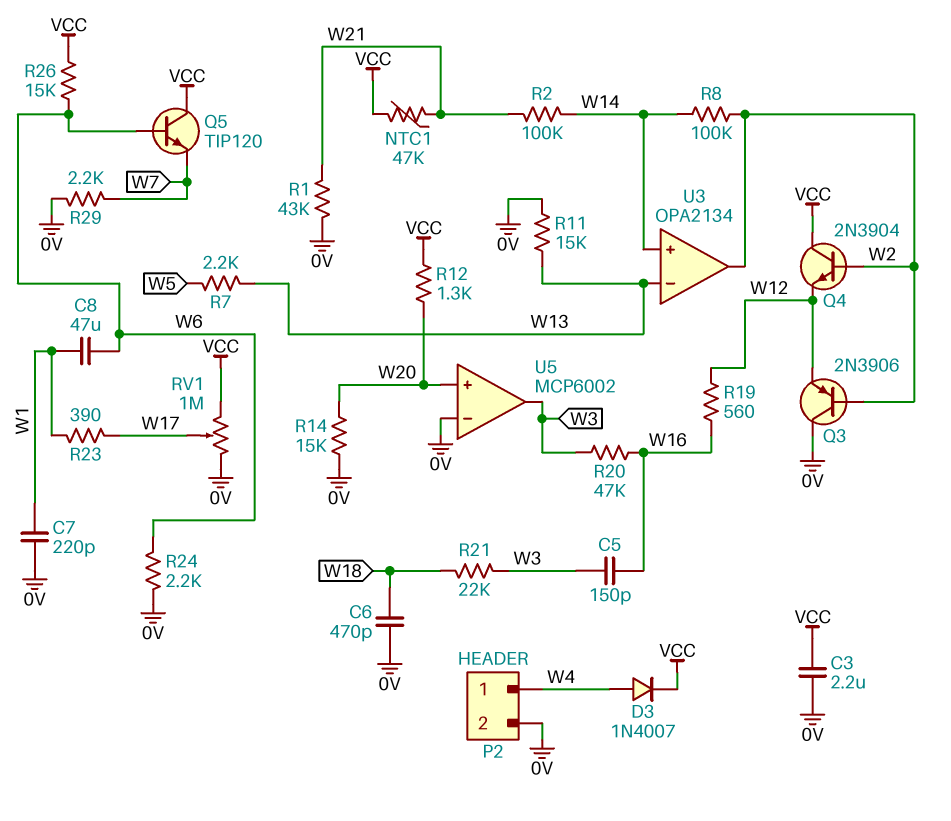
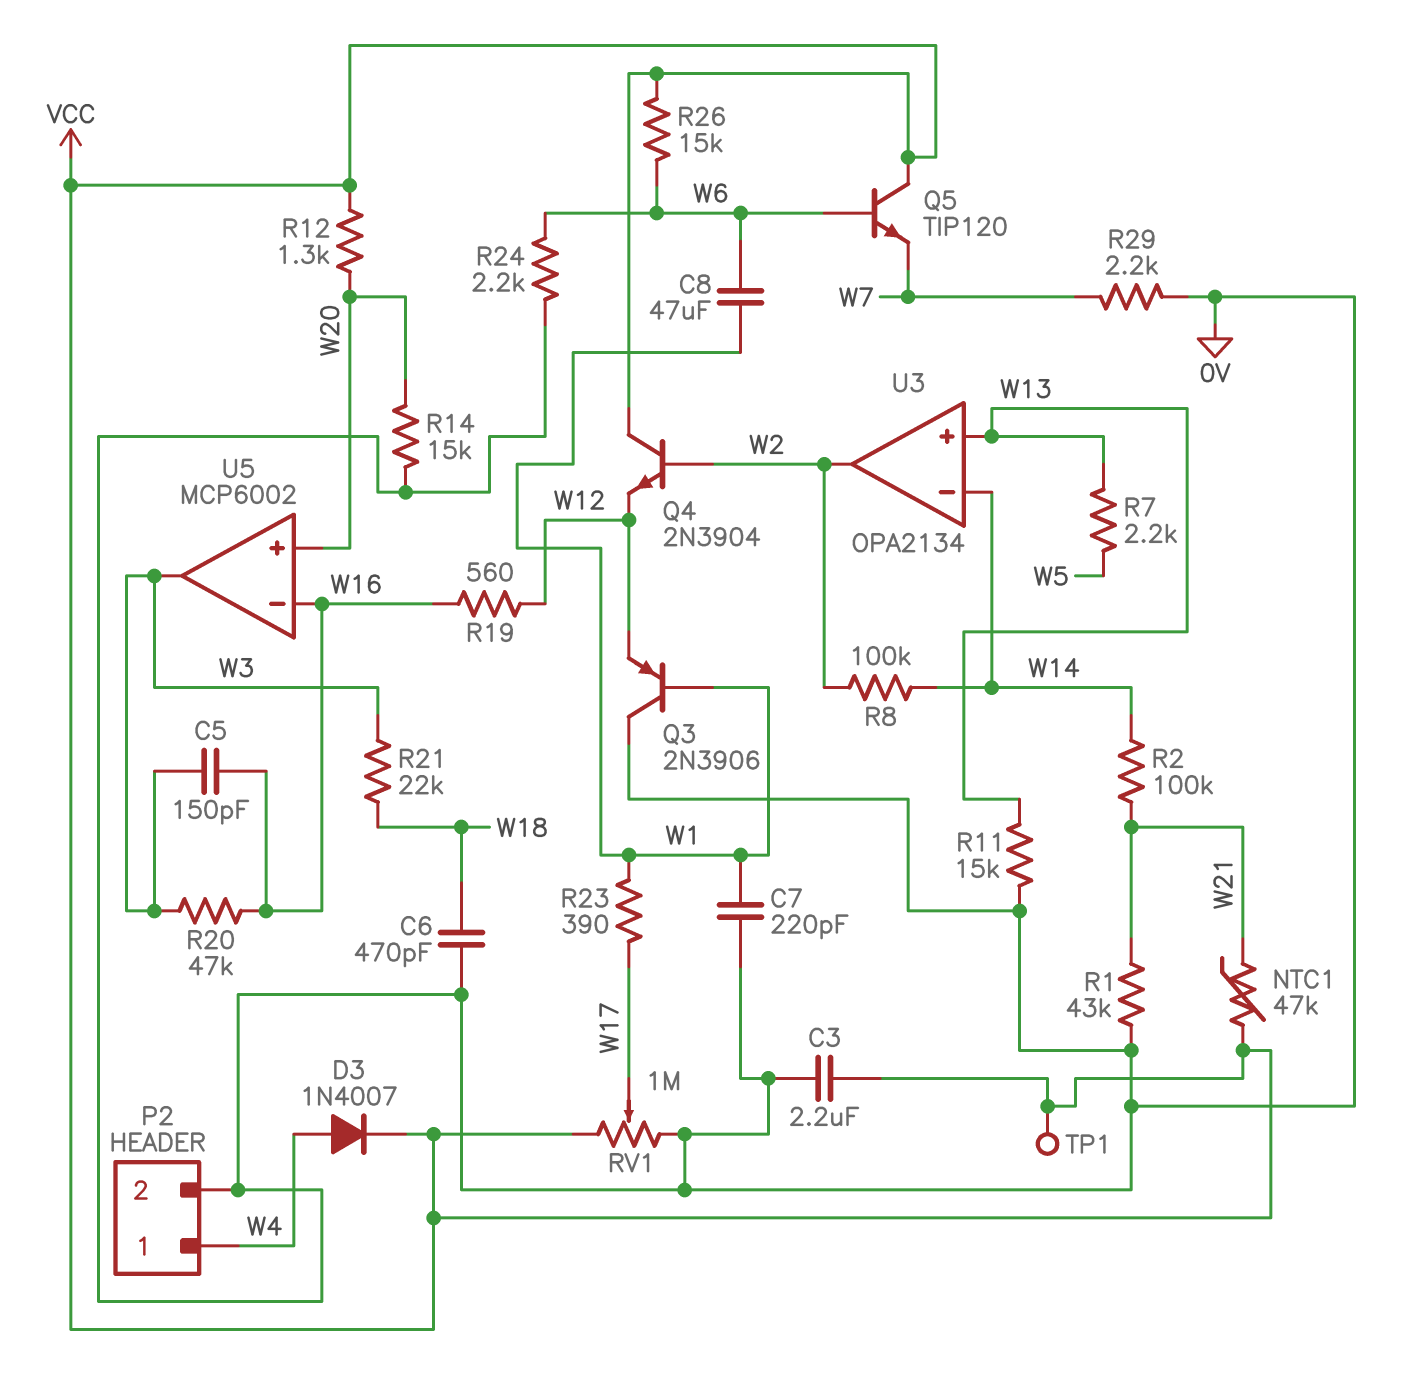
Q3: PNP 2N3906 (B W2, C 0V, E W12) -> PNP 2N3906 (B W1, C 0V, E W12)
TP1: none -> test point (VCC)
U3 pin in+: W14 -> W13
U3 pin in-: W13 -> W14
U5 pin in-: 0V -> W16

